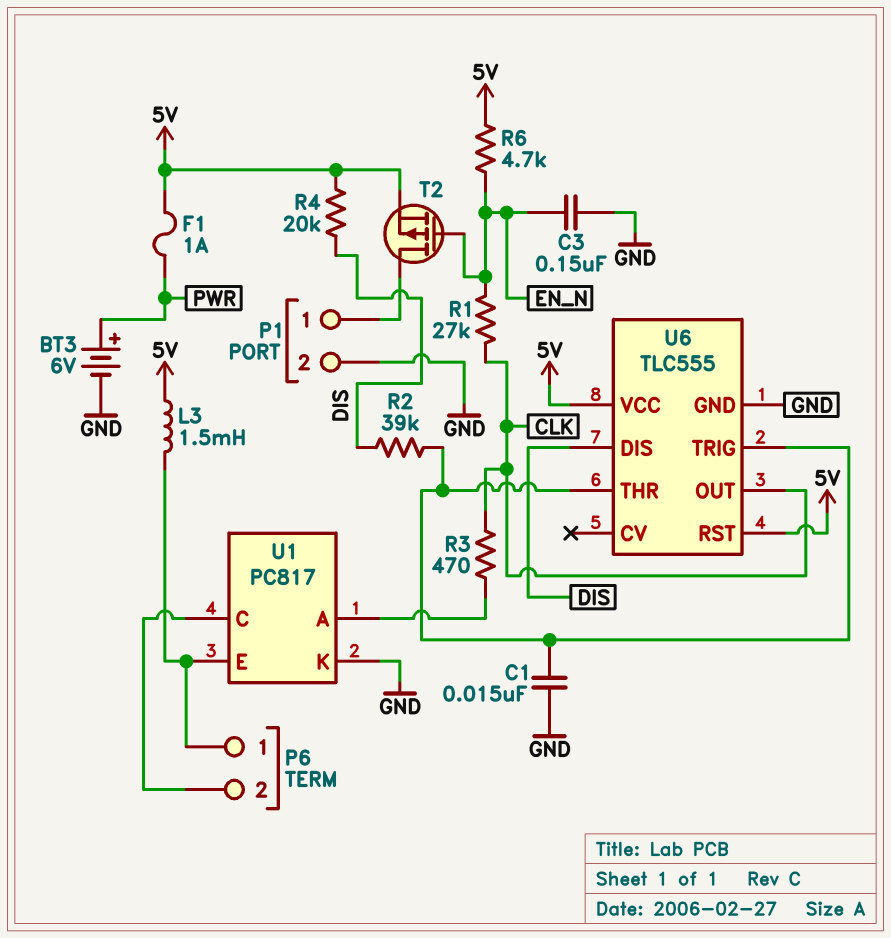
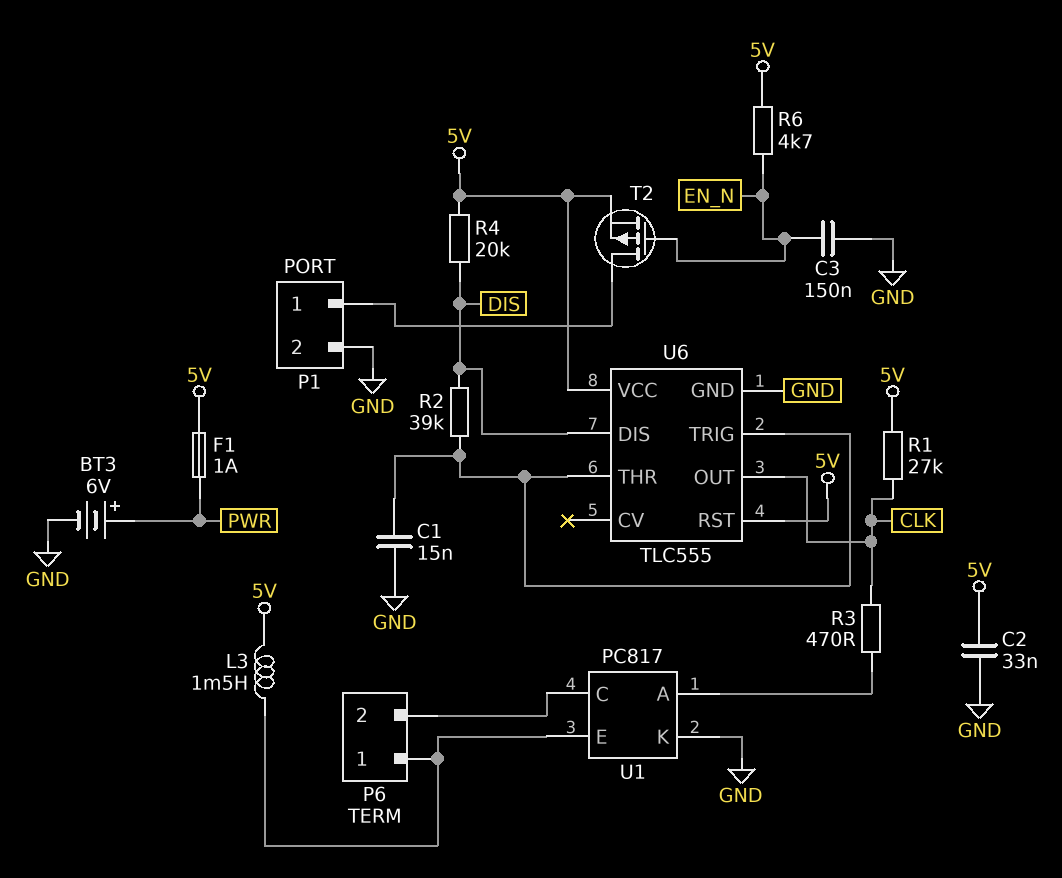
C2: none -> 33nF (5V, GND)
R1: 27k (CLK, EN_N) -> 27k (5V, CLK)

